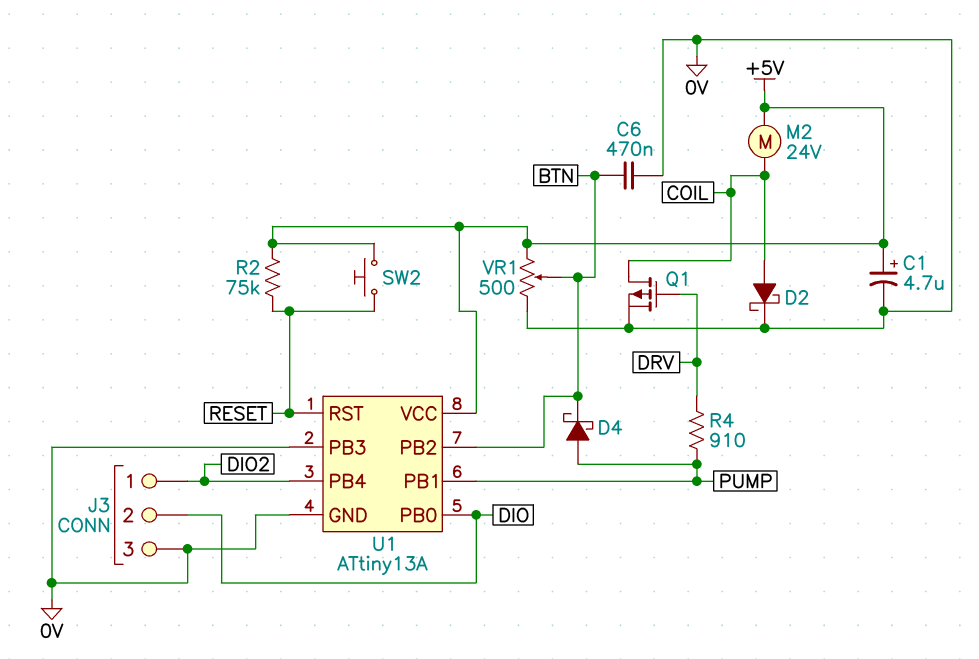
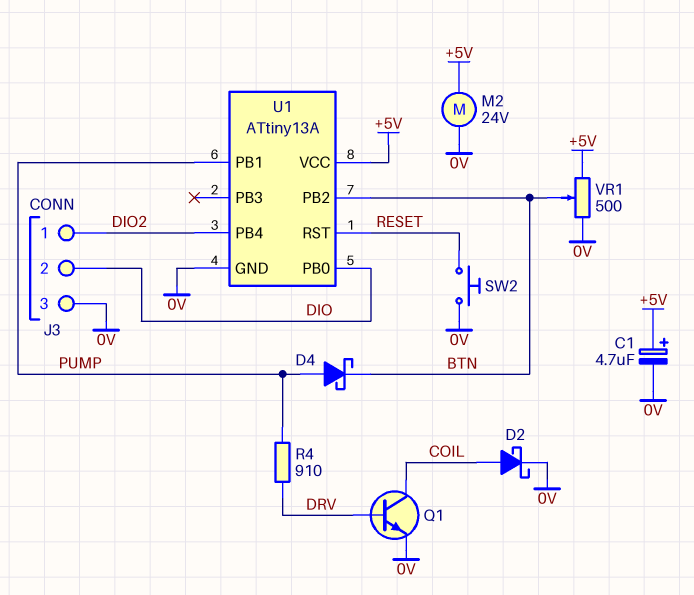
C6: 470nF (0V, BTN) -> none
M2: motor 24V (+5V, COIL) -> motor 24V (+5V, 0V)
Q1: PMOS (G DRV, D COIL, S 0V) -> NPN (B DRV, C COIL, E 0V)
R2: 75k (+5V, RESET) -> none
SW2: button (+5V, RESET) -> button (0V, RESET)
U1 pin PB3: 0V -> none

